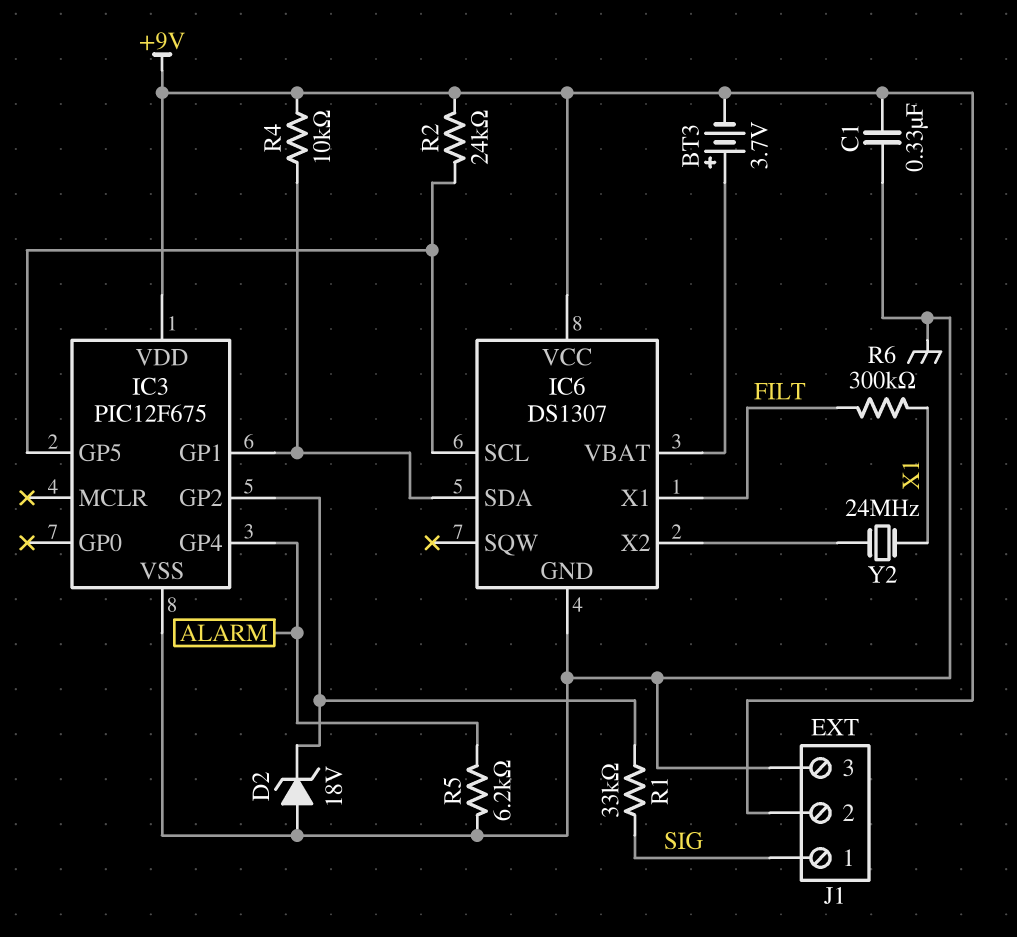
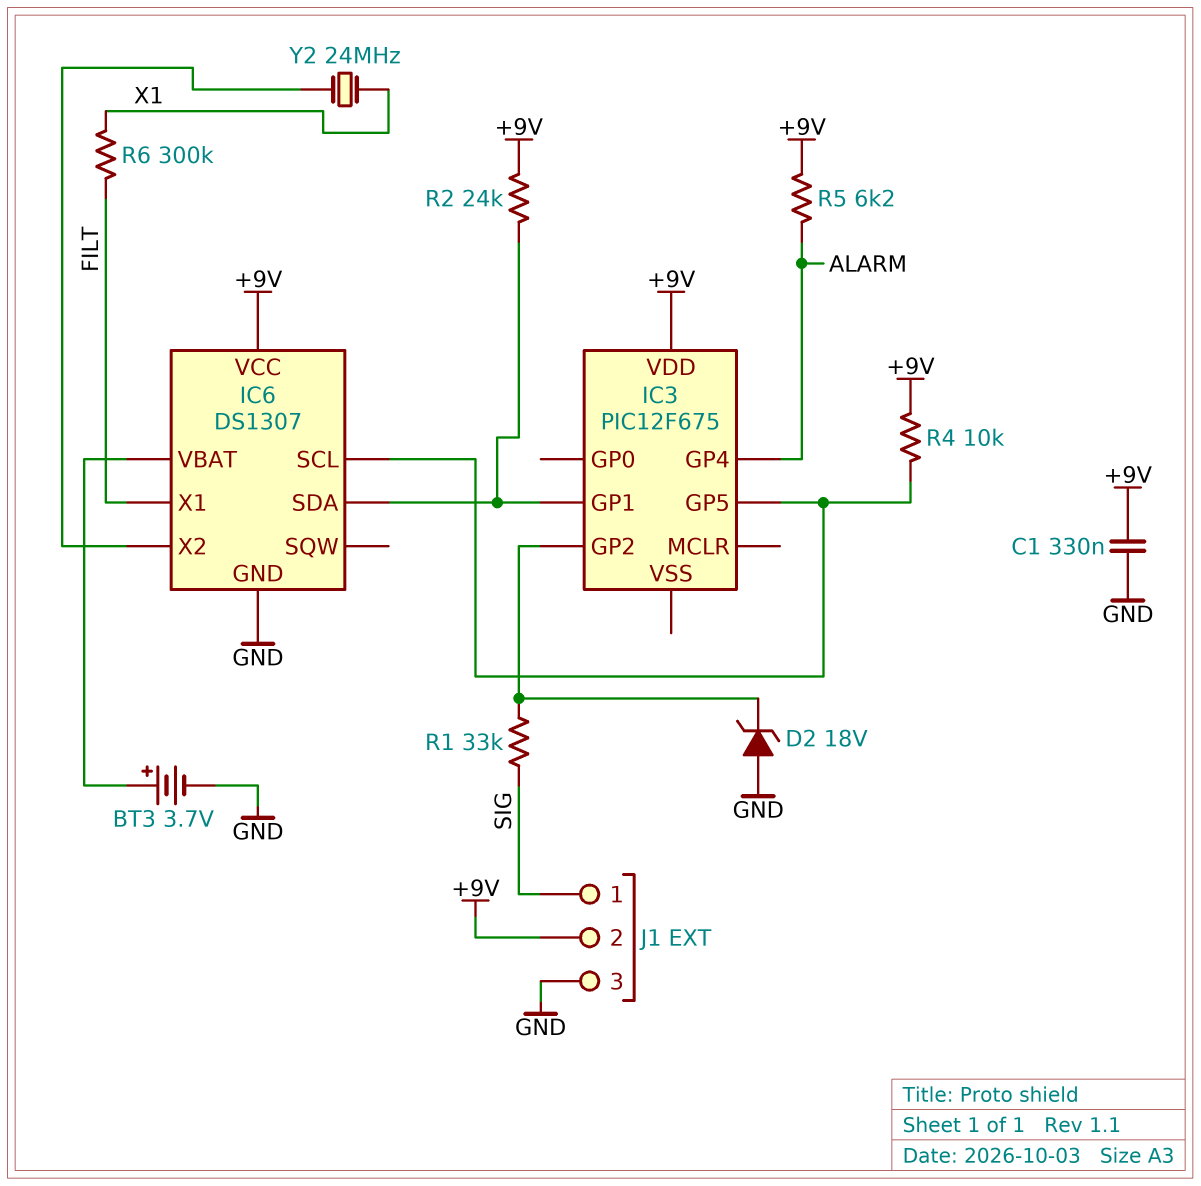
BT3: 3.7V (plus IC6/VBAT, minus +9V) -> 3.7V (plus IC6/VBAT, minus GND)
IC3 pin VSS: GND -> none
R2: 24k (+9V, IC3/GP5) -> 24k (+9V, IC3/GP1)
R4: 10k (+9V, IC3/GP1) -> 10k (+9V, IC3/GP5)
R5: 6.2k (ALARM, GND) -> 6.2k (+9V, ALARM)

